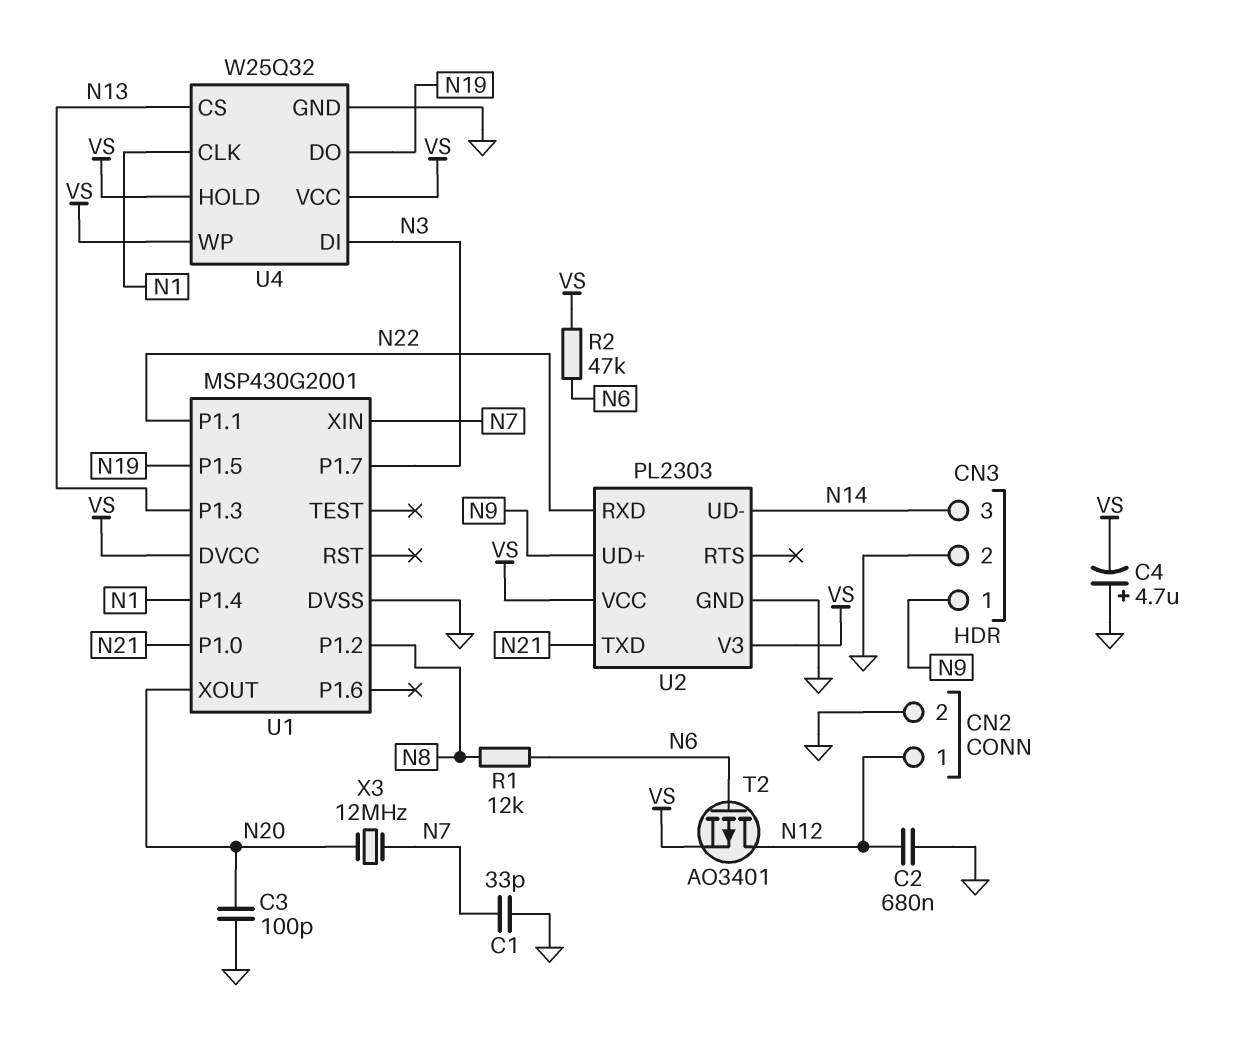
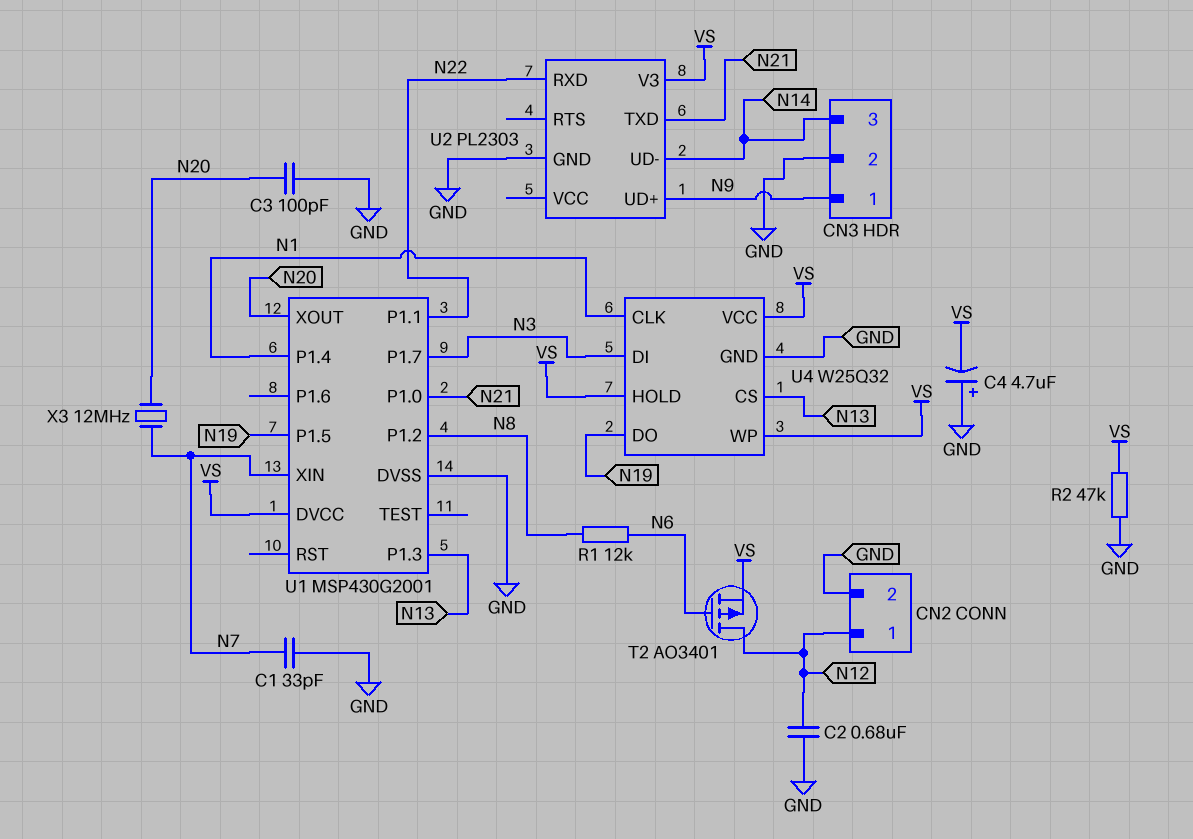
R2: 47k (N6, VS) -> 47k (GND, VS)
U2 pin VCC: VS -> none

